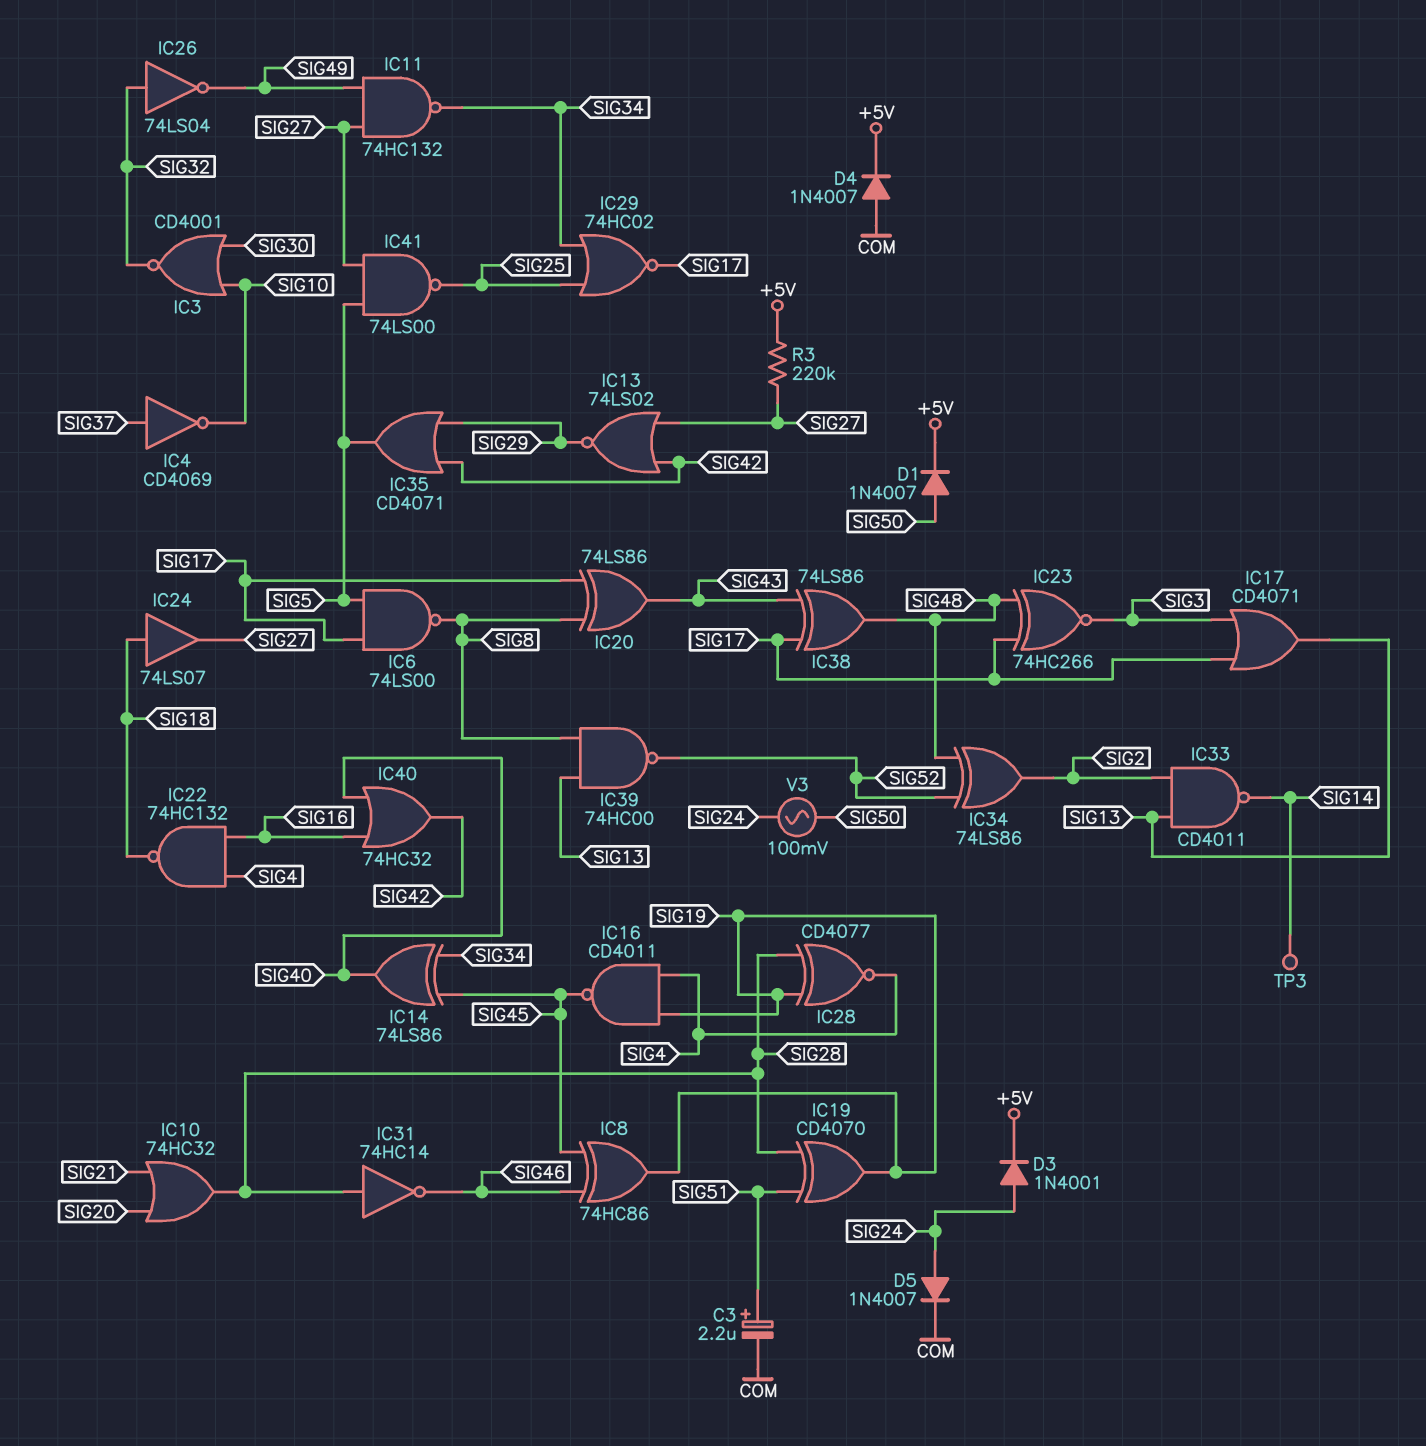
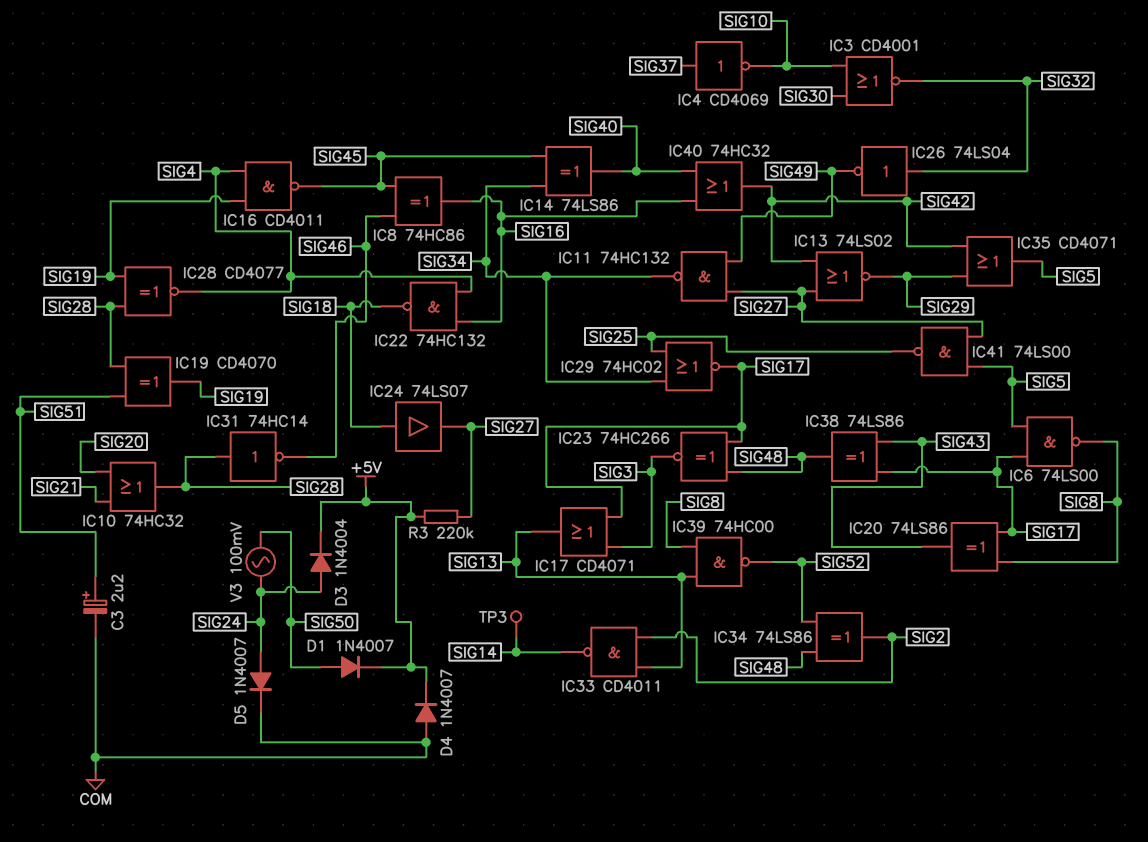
D3: diode 1N4001 (A SIG24, K +5V) -> diode 1N4004 (A SIG24, K +5V)
IC8: XOR 74HC86 (in SIG45, in SIG46, out SIG19) -> XOR 74HC86 (in SIG45, in SIG46, out SIG16)

